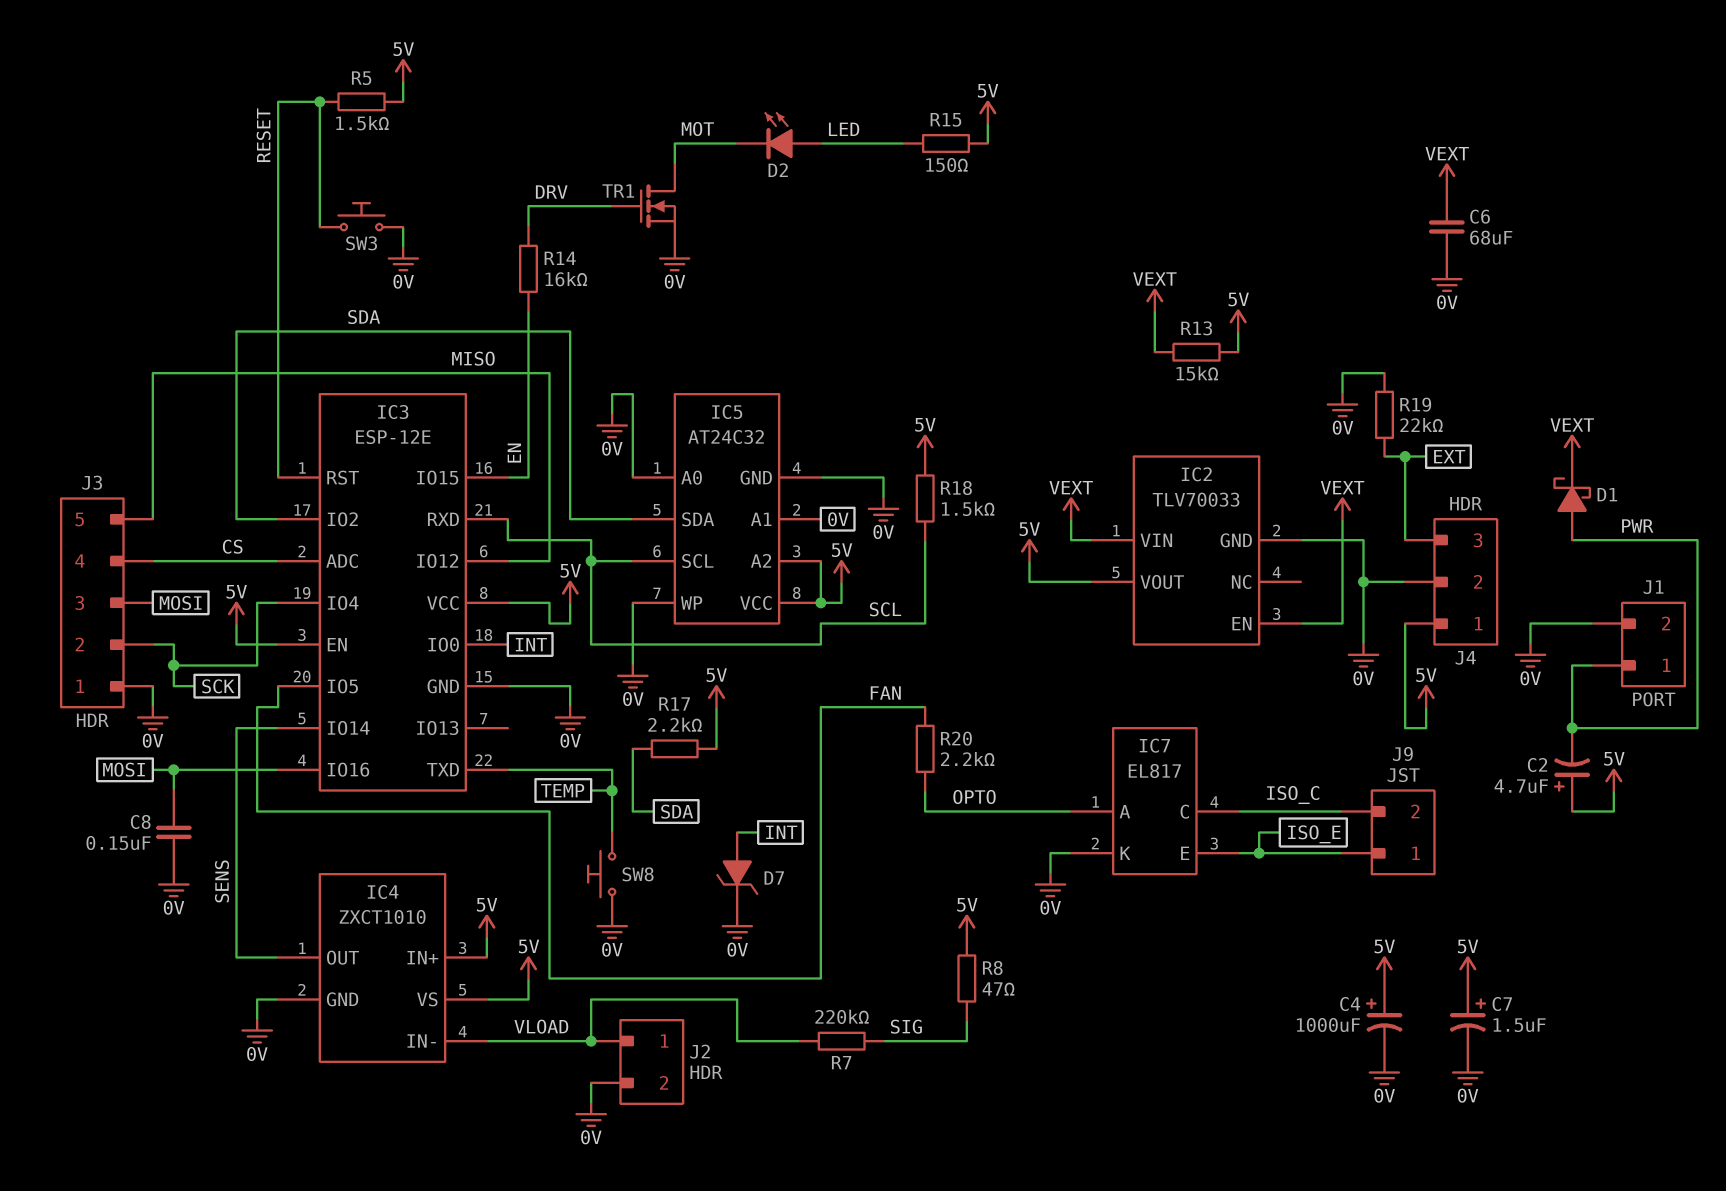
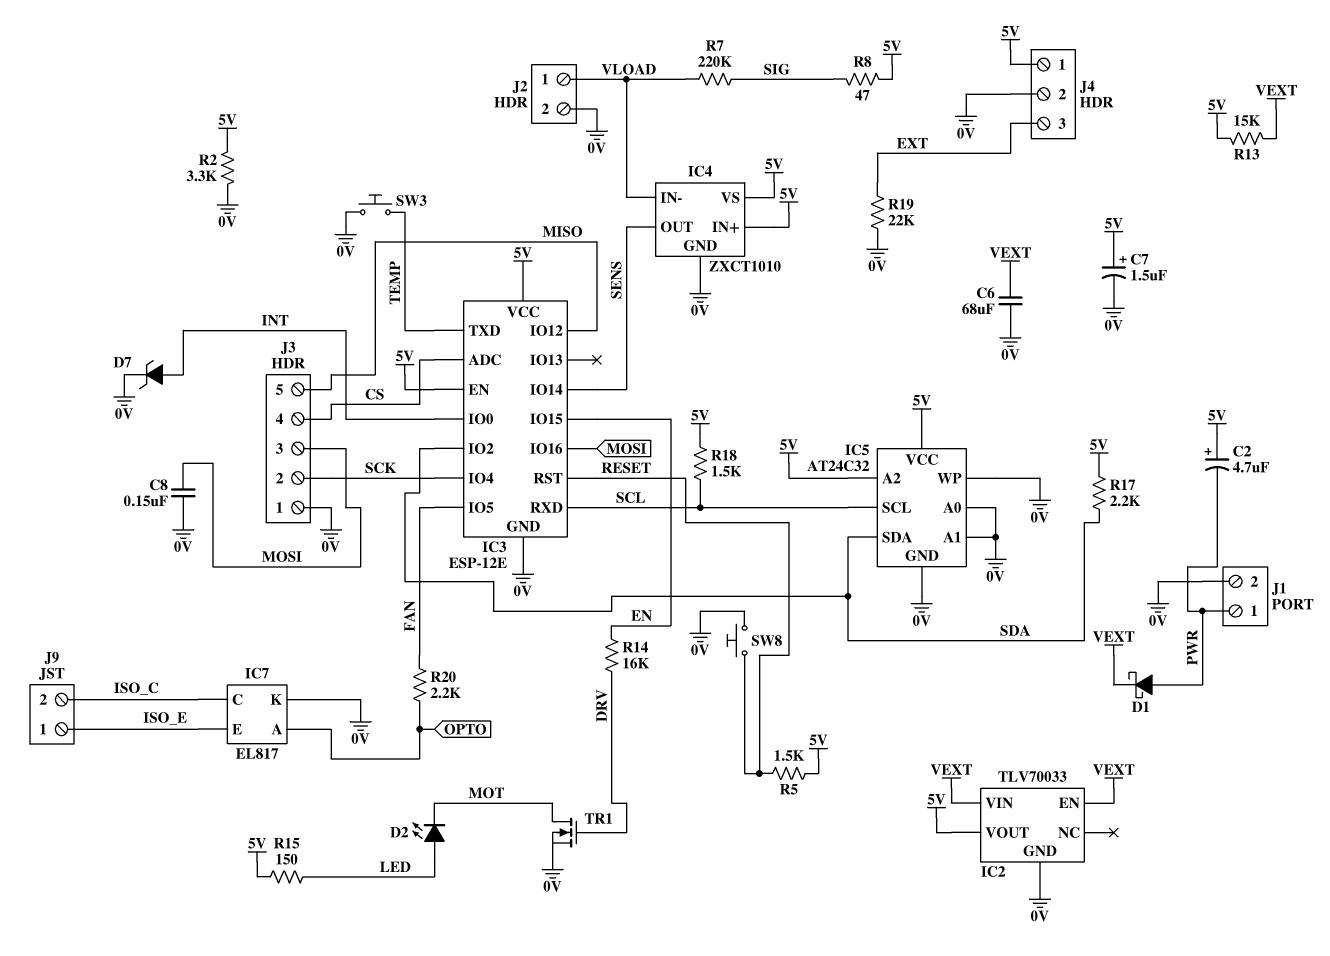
C4: 1000uF (plus 5V, minus 0V) -> none
R2: none -> 3.3k (0V, 5V)
SW3: button (0V, RESET) -> button (0V, TEMP)
SW8: button (0V, TEMP) -> button (0V, RESET)

